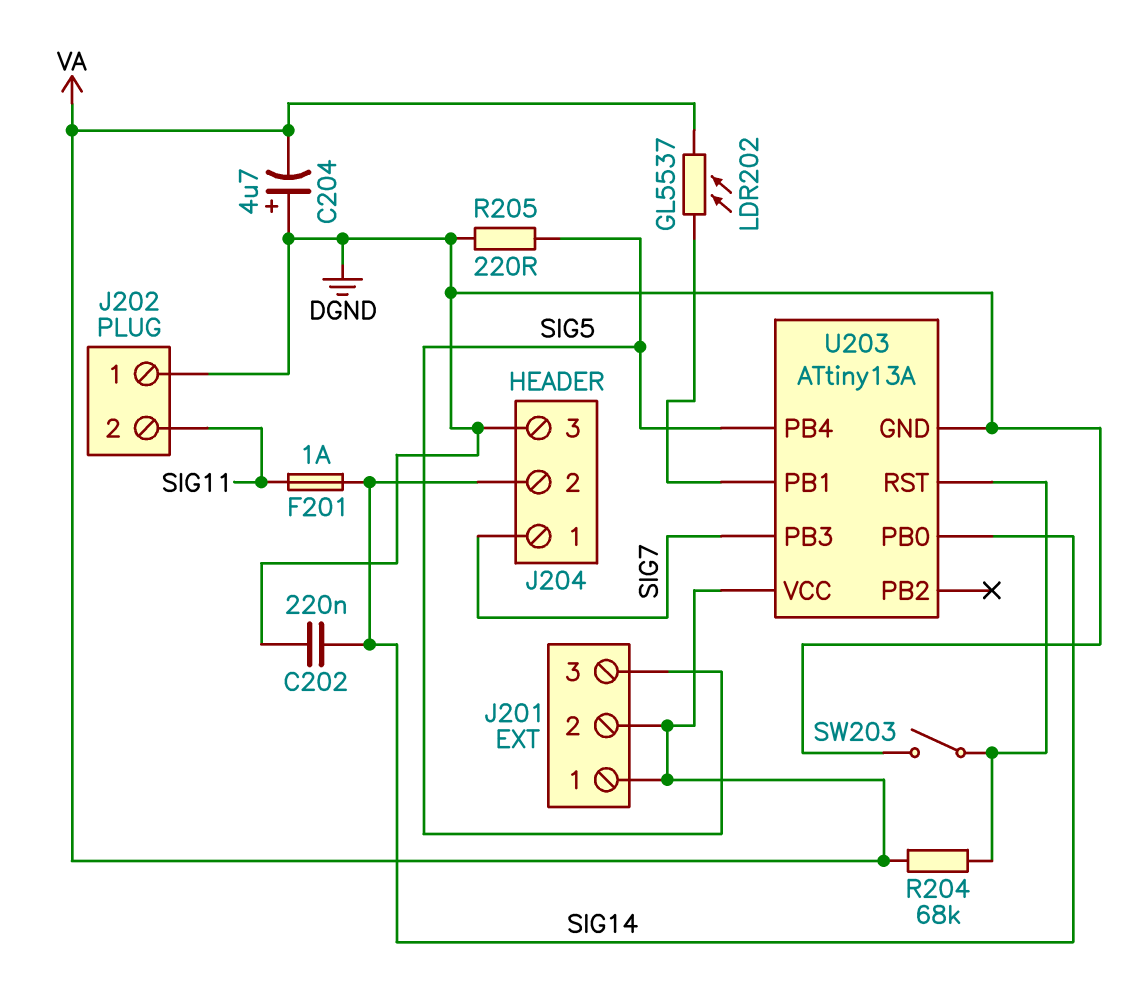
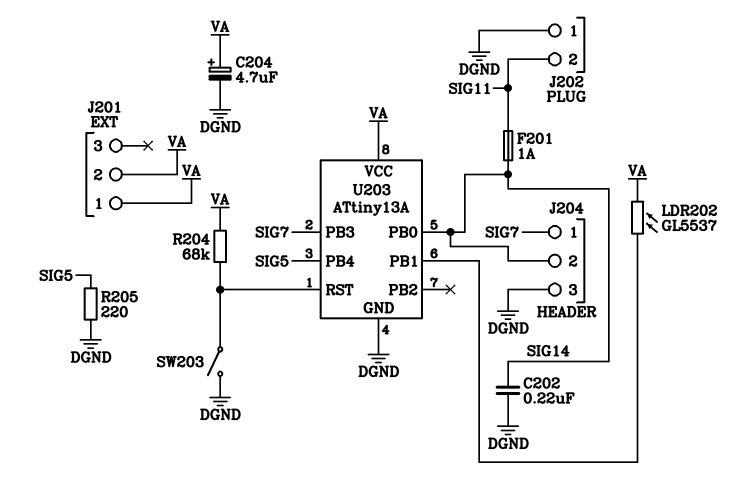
C204: 4.7uF (plus DGND, minus VA) -> 4.7uF (plus VA, minus DGND)
J201 pin 3: SIG5 -> none

